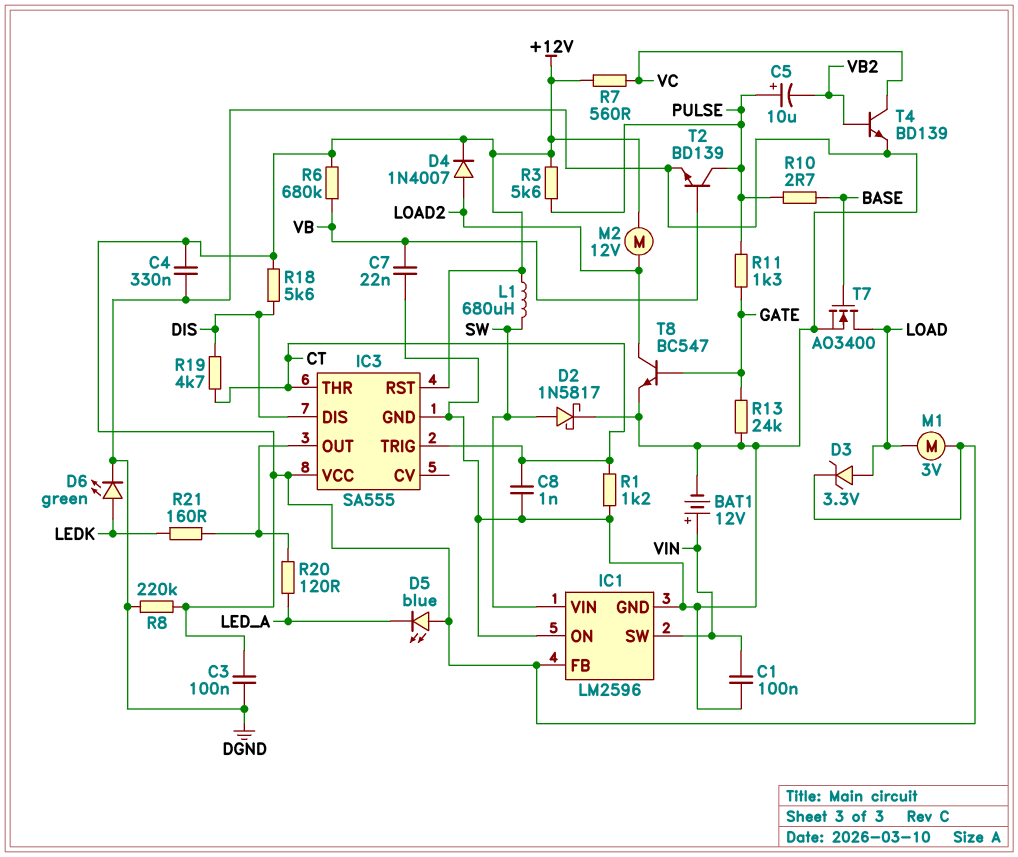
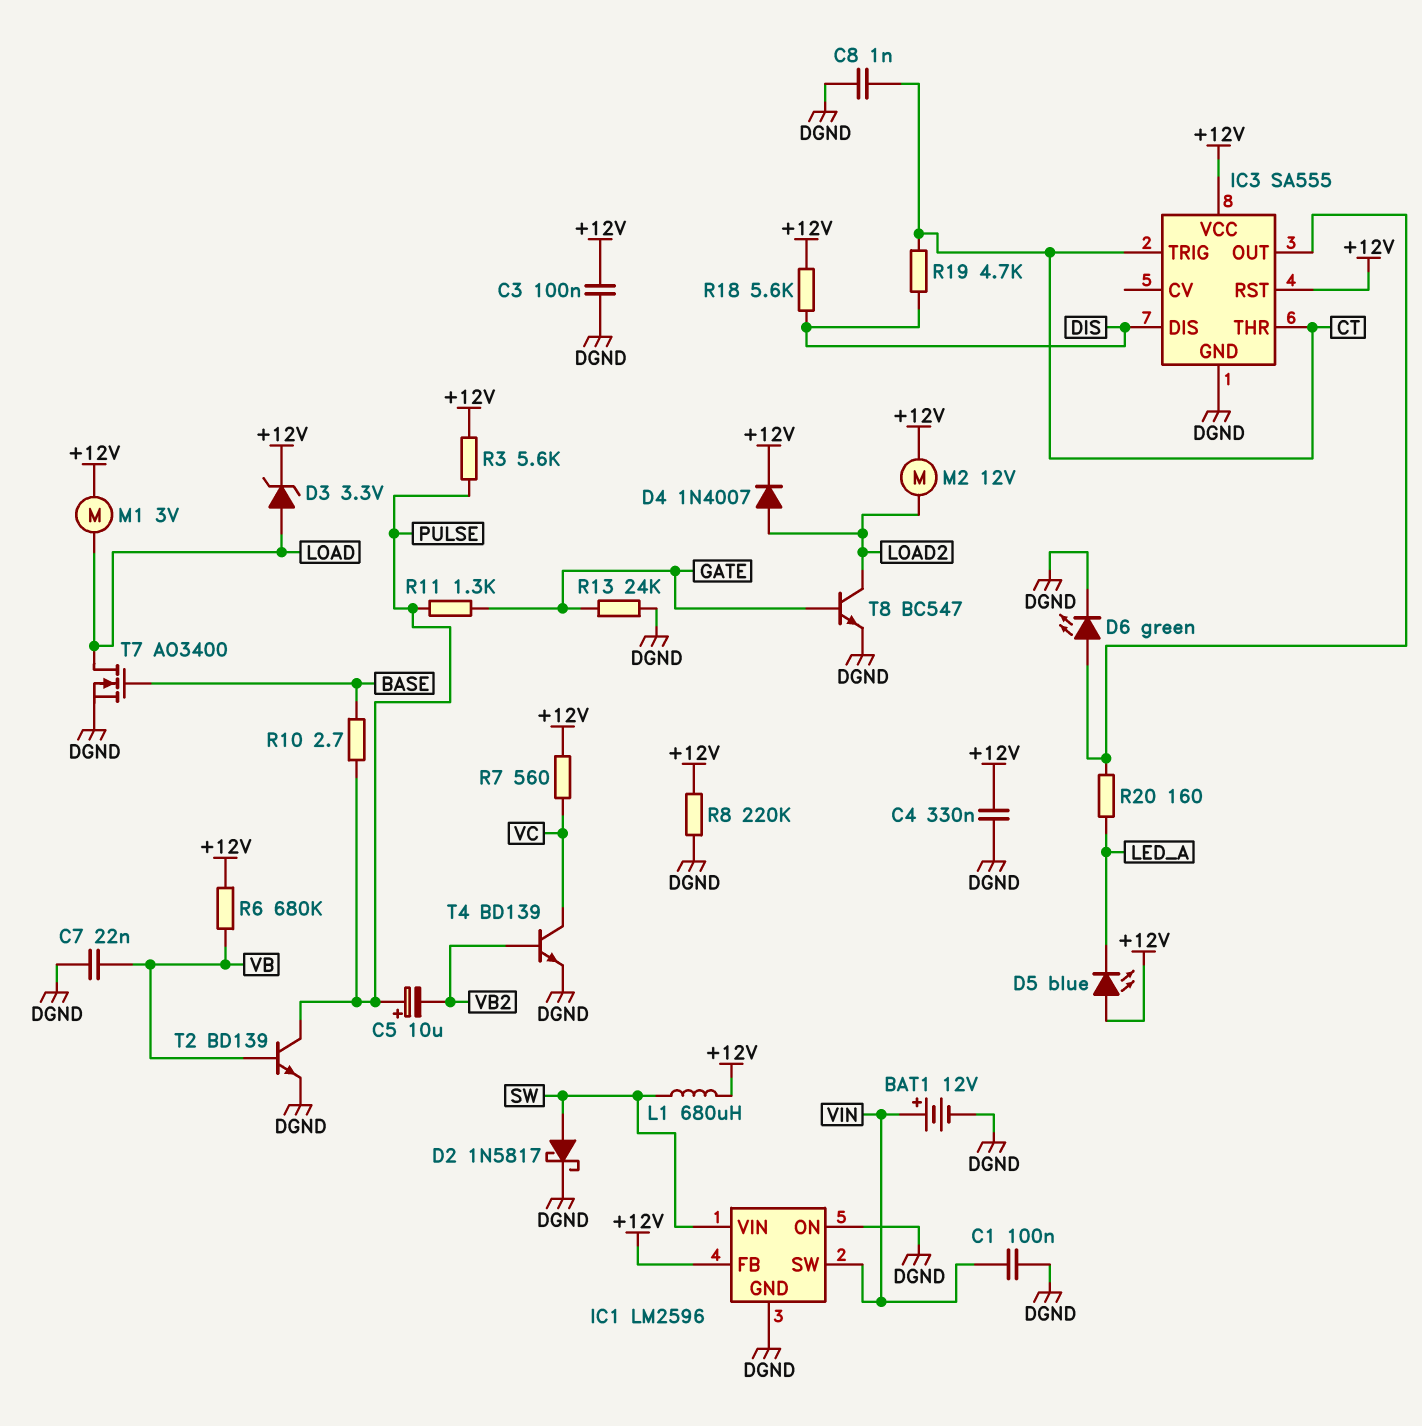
D6: LED green (A LEDK, K DGND) -> LED green (A IC3/OUT, K DGND)
R1: 1.2k (CT, DGND) -> none
R20: 120 (IC3/OUT, LED_A) -> 160 (IC3/OUT, LED_A)
R21: 160 (IC3/OUT, LEDK) -> none

